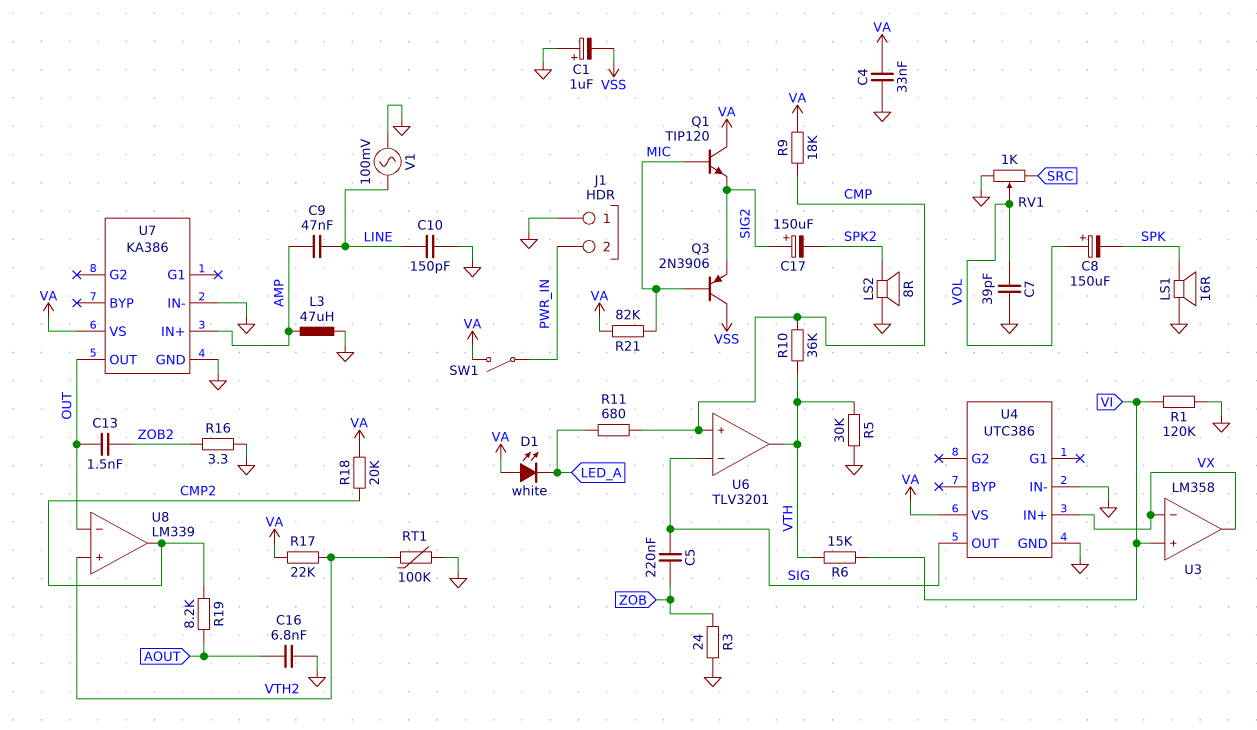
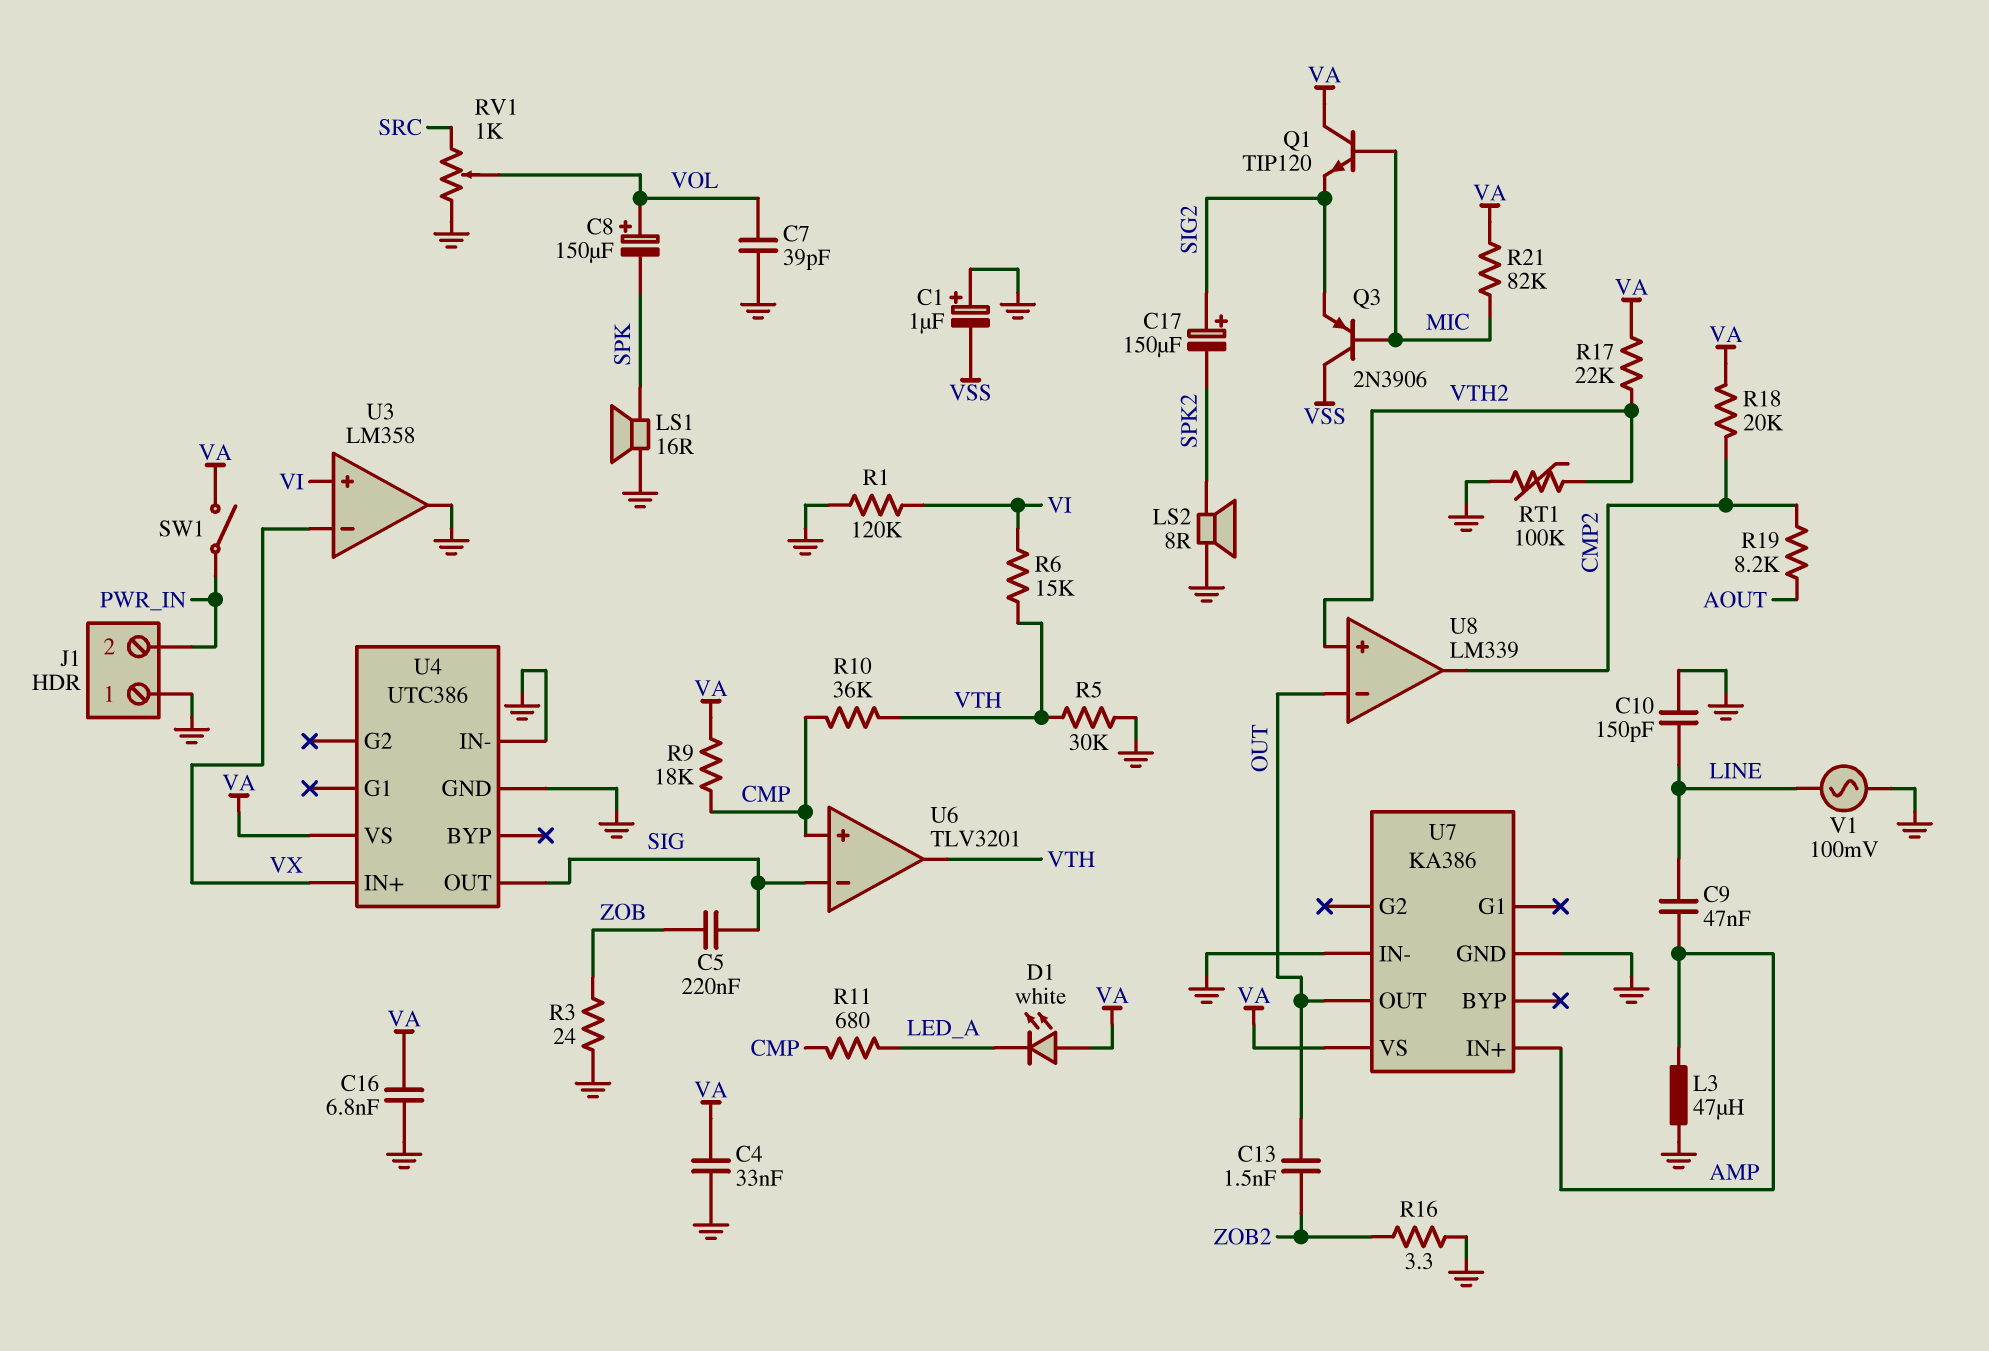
C16: 6.8nF (AOUT, GND) -> 6.8nF (GND, VA)
U3 pin out: VX -> GND

